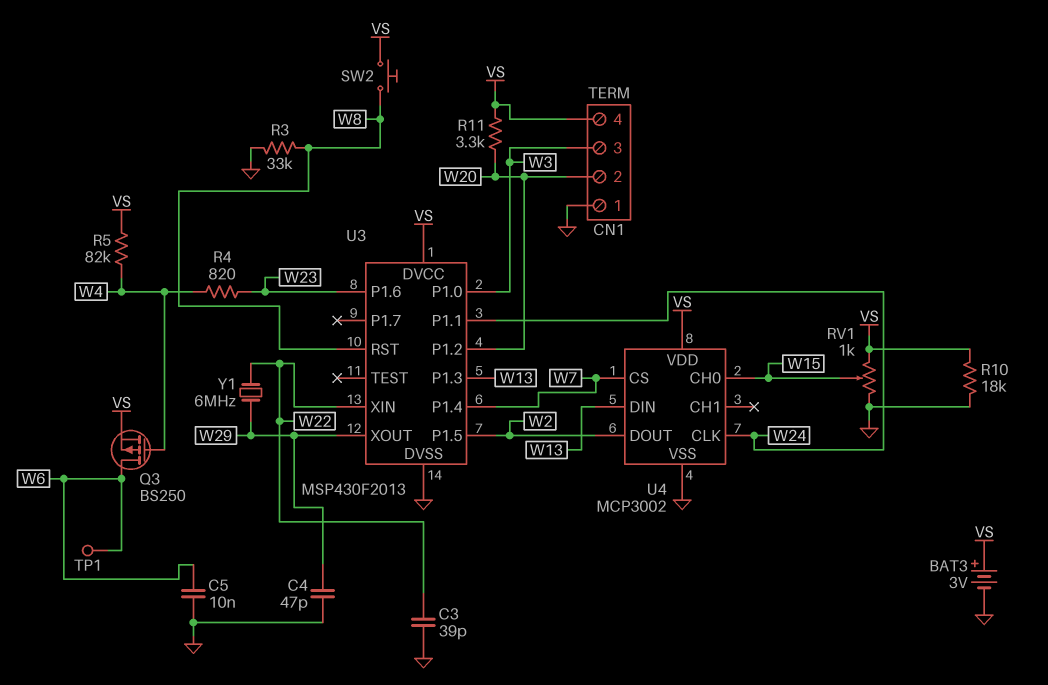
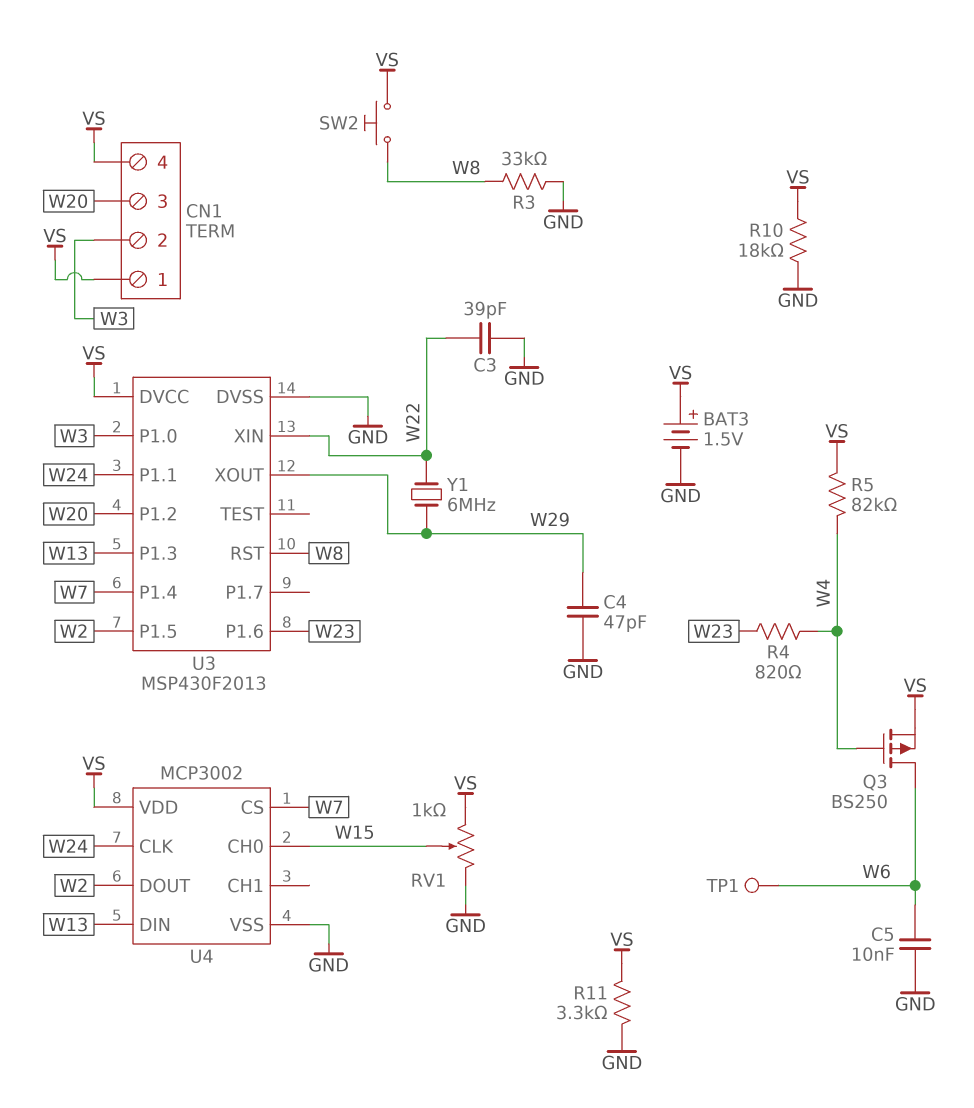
BAT3: 3V (plus VS, minus GND) -> 1.5V (plus VS, minus GND)
CN1 pin 1: GND -> VS
CN1 pin 2: W20 -> W3
CN1 pin 3: W3 -> W20
R11: 3.3k (VS, W20) -> 3.3k (GND, VS)

